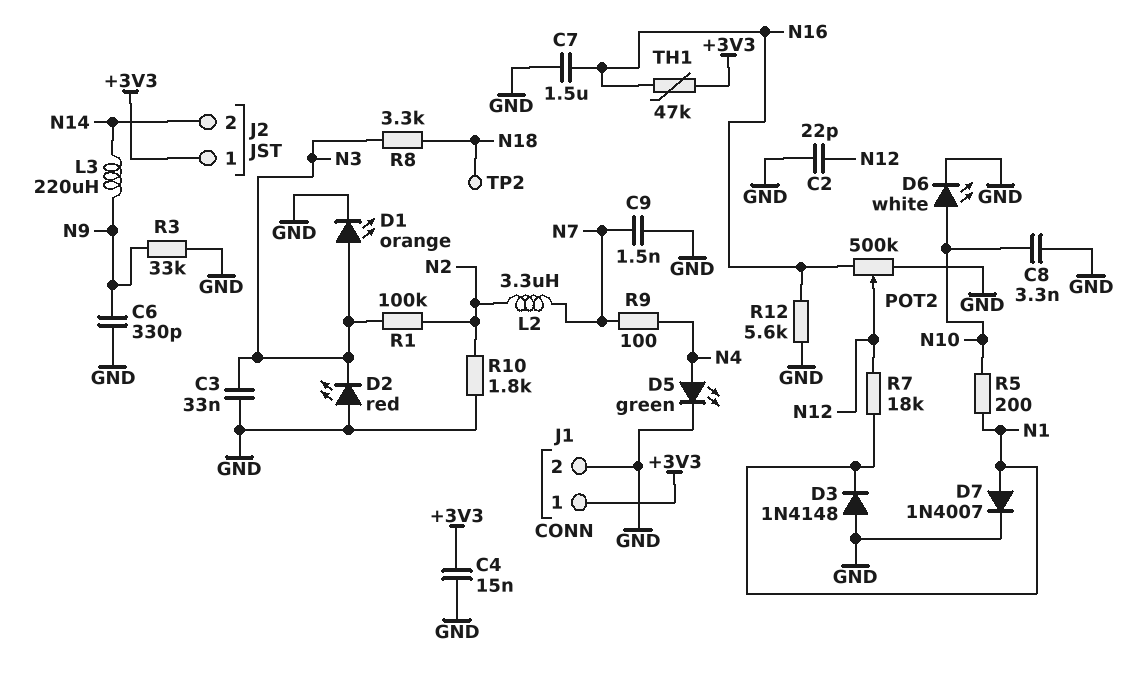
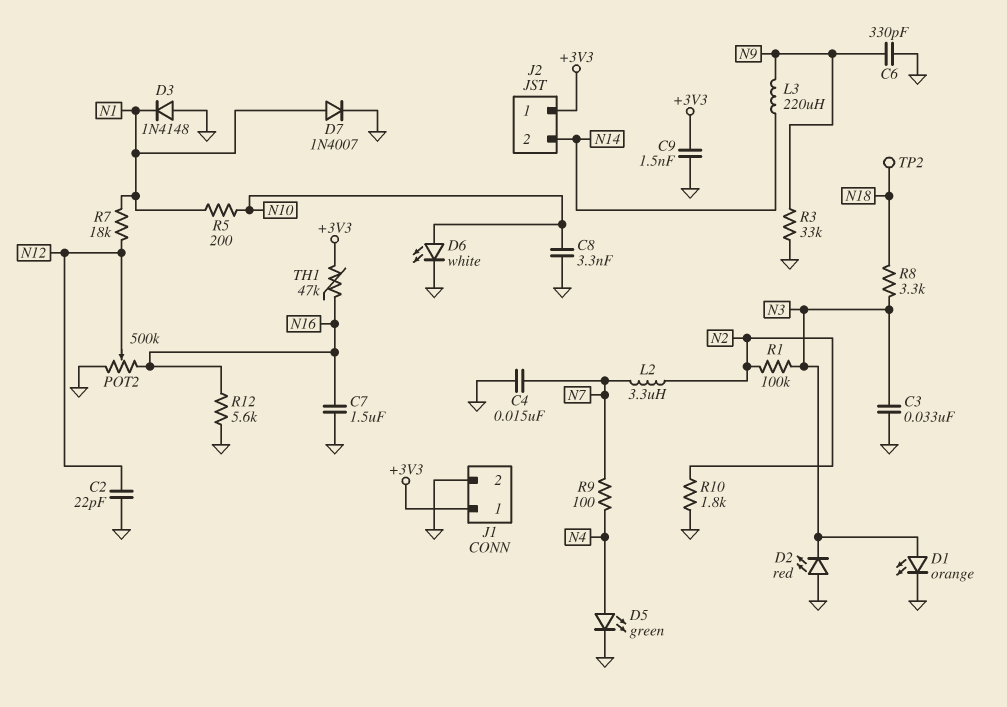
C4: 15nF (+3V3, GND) -> 15nF (GND, N7)
C9: 1.5nF (GND, N7) -> 1.5nF (+3V3, GND)

